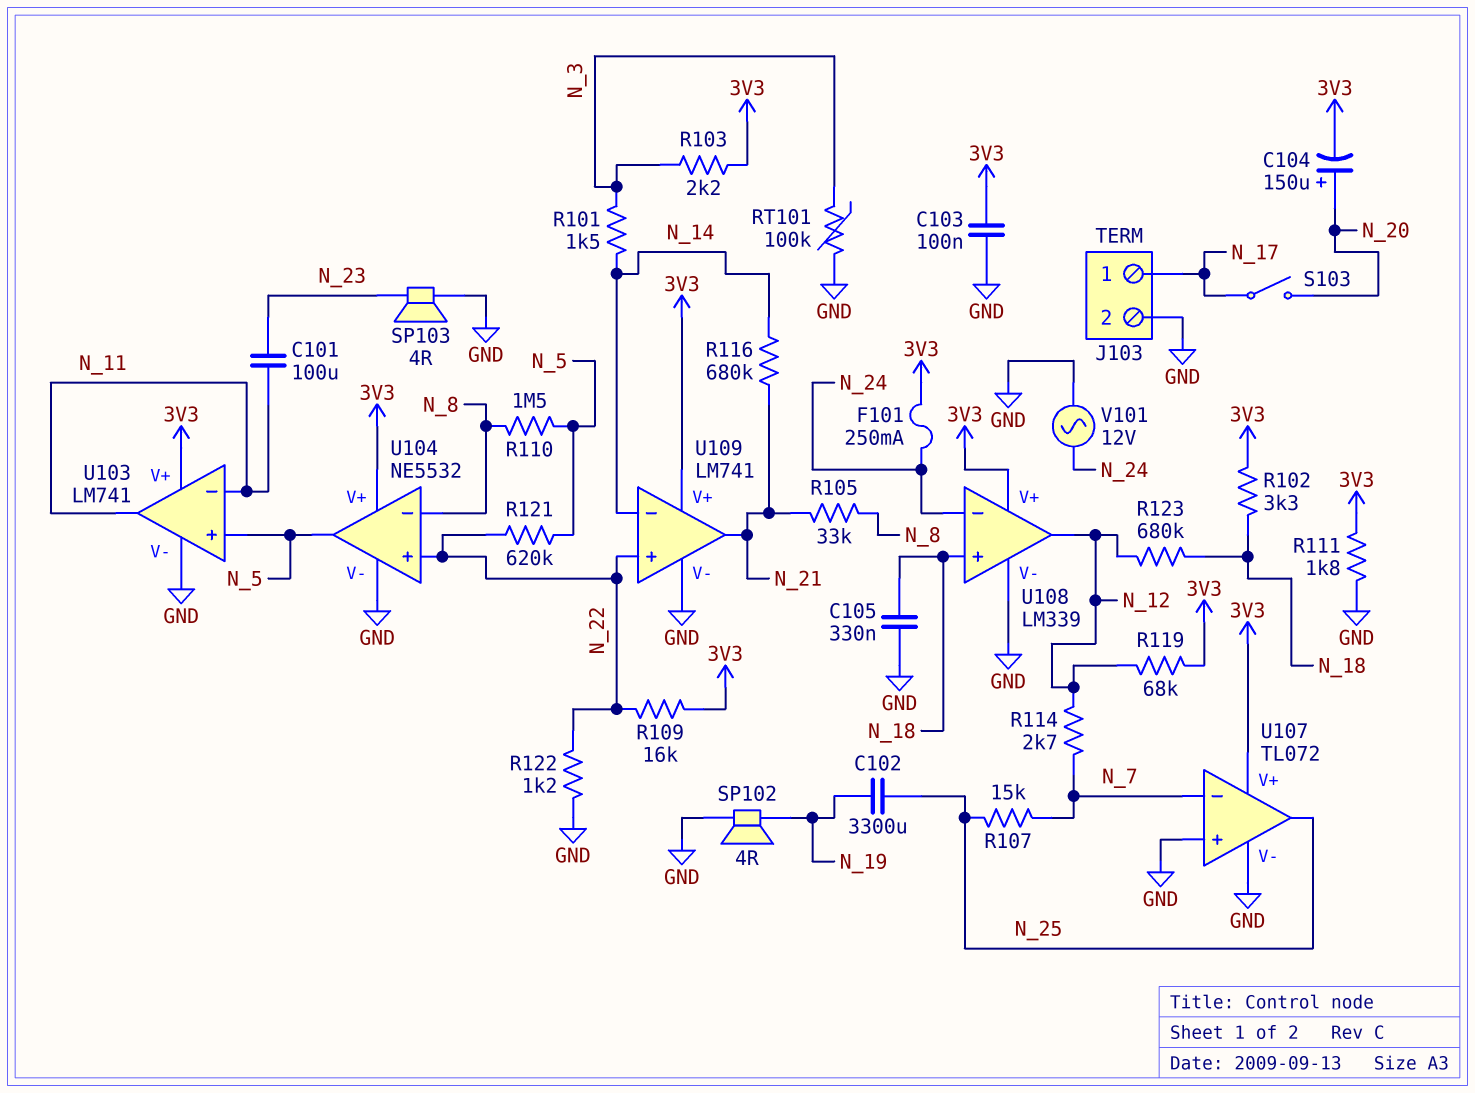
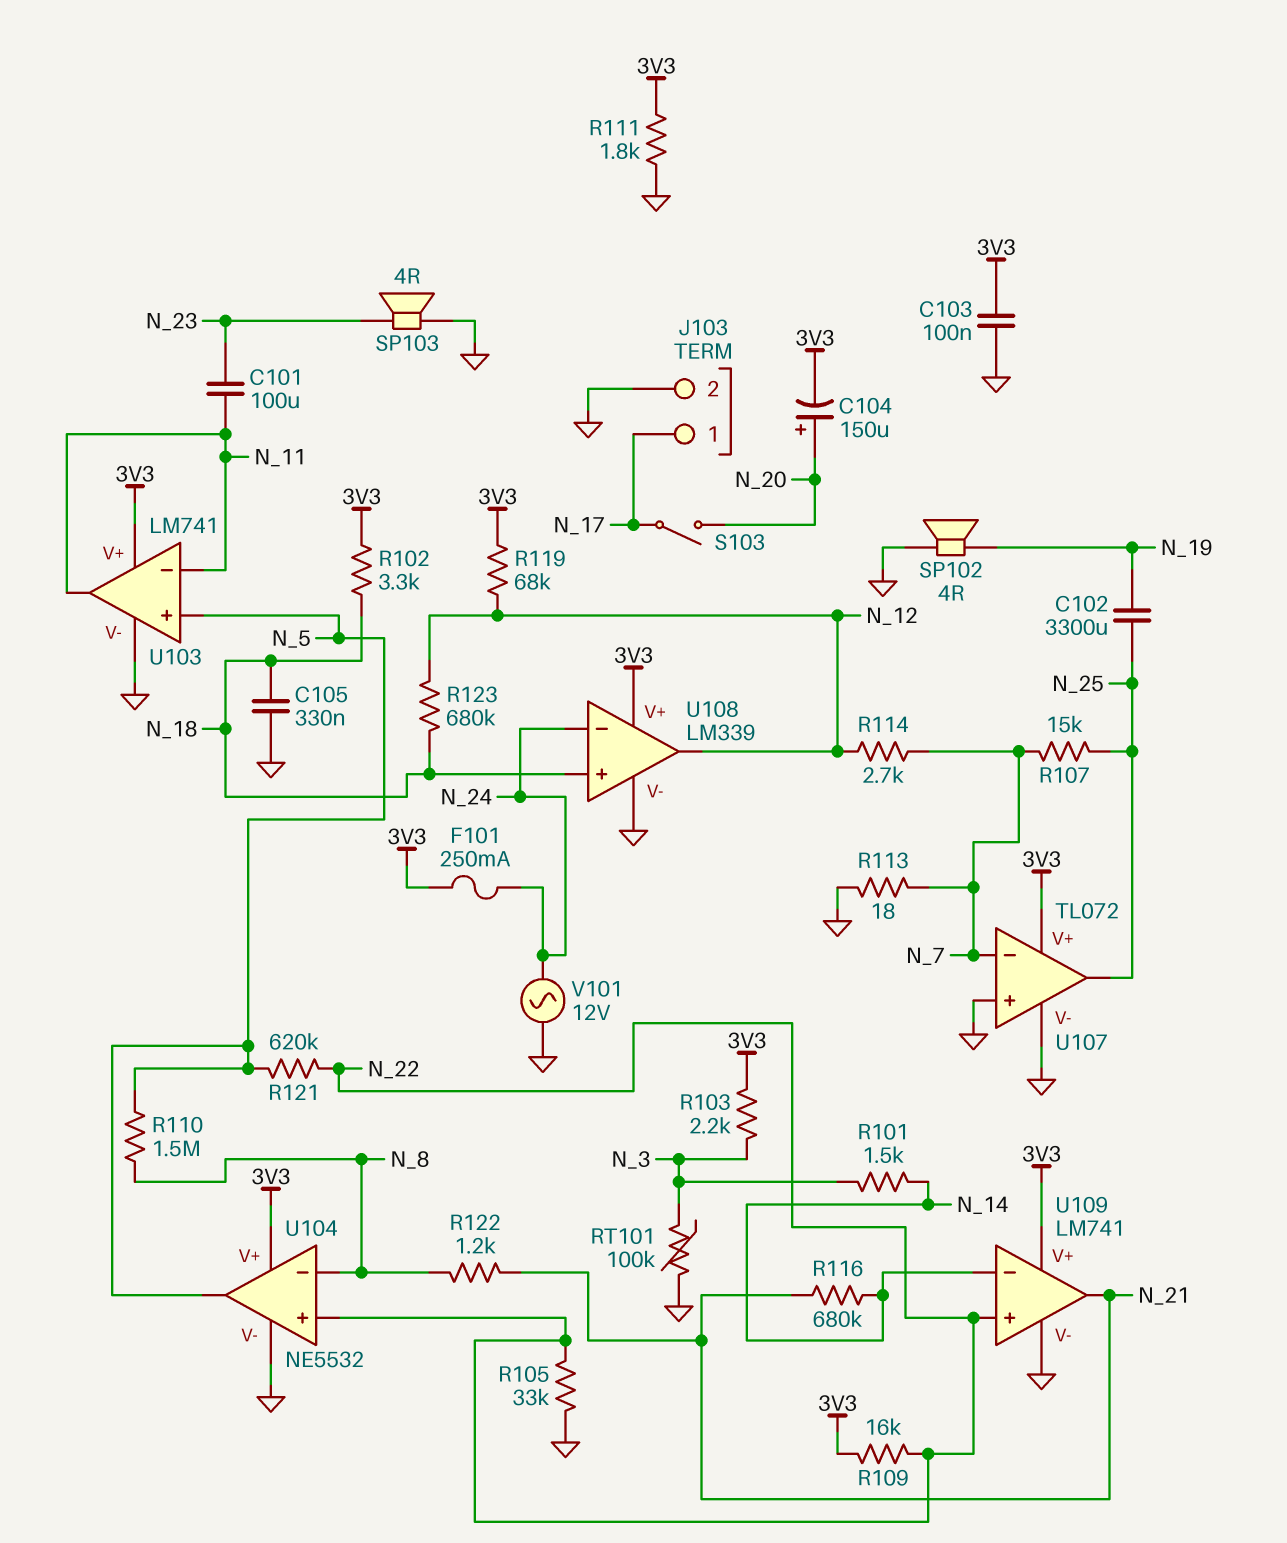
R105: 33k (N_8, N_21) -> 33k (GND, N_22)
R113: none -> 18 (GND, N_7)
R122: 1.2k (GND, N_22) -> 1.2k (N_8, N_21)

